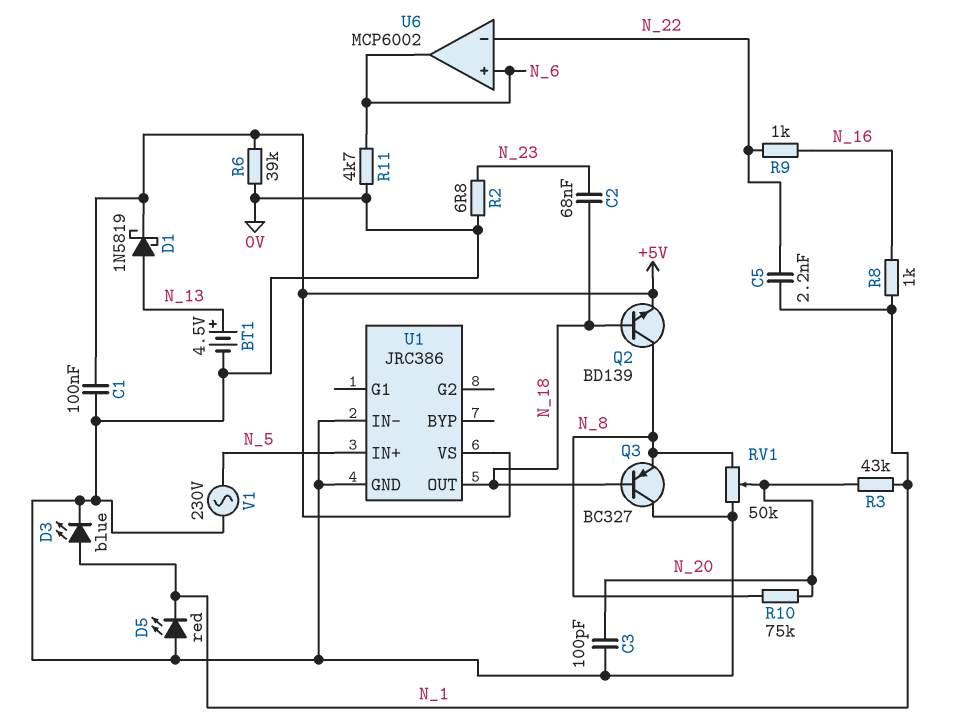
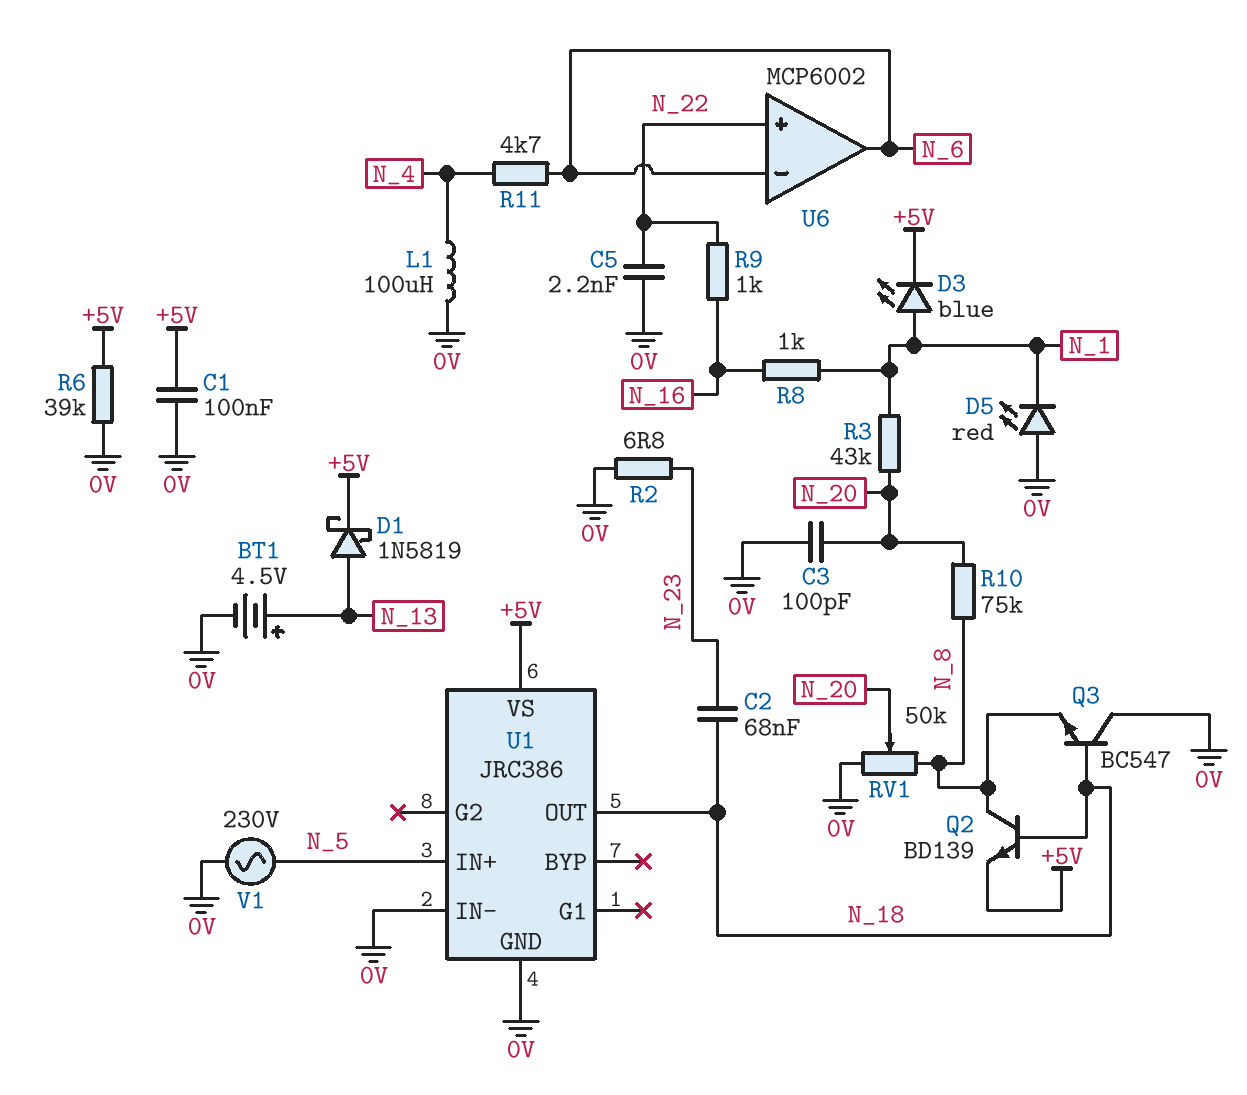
C5: 2.2nF (N_1, N_22) -> 2.2nF (0V, N_22)
D3: LED blue (A N_1, K 0V) -> LED blue (A N_1, K +5V)
L1: none -> 100uH (0V, N_4)
Q3: PNP BC327 (B N_18, C 0V, E N_8) -> NPN BC547 (B N_18, C 0V, E N_8)
R11: 4.7k (0V, N_6) -> 4.7k (N_4, N_6)
U6 pin in+: N_6 -> N_22
U6 pin in-: N_22 -> N_6

